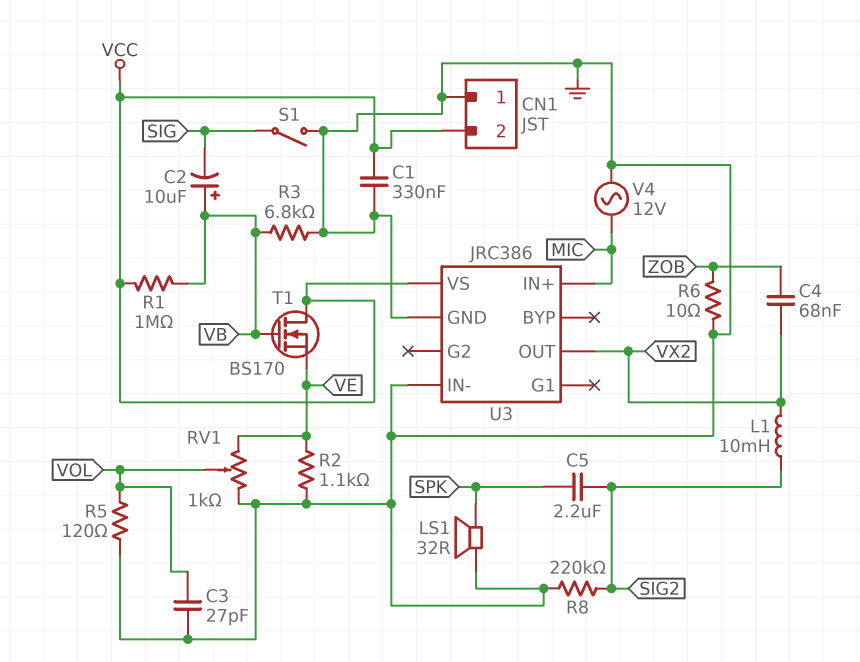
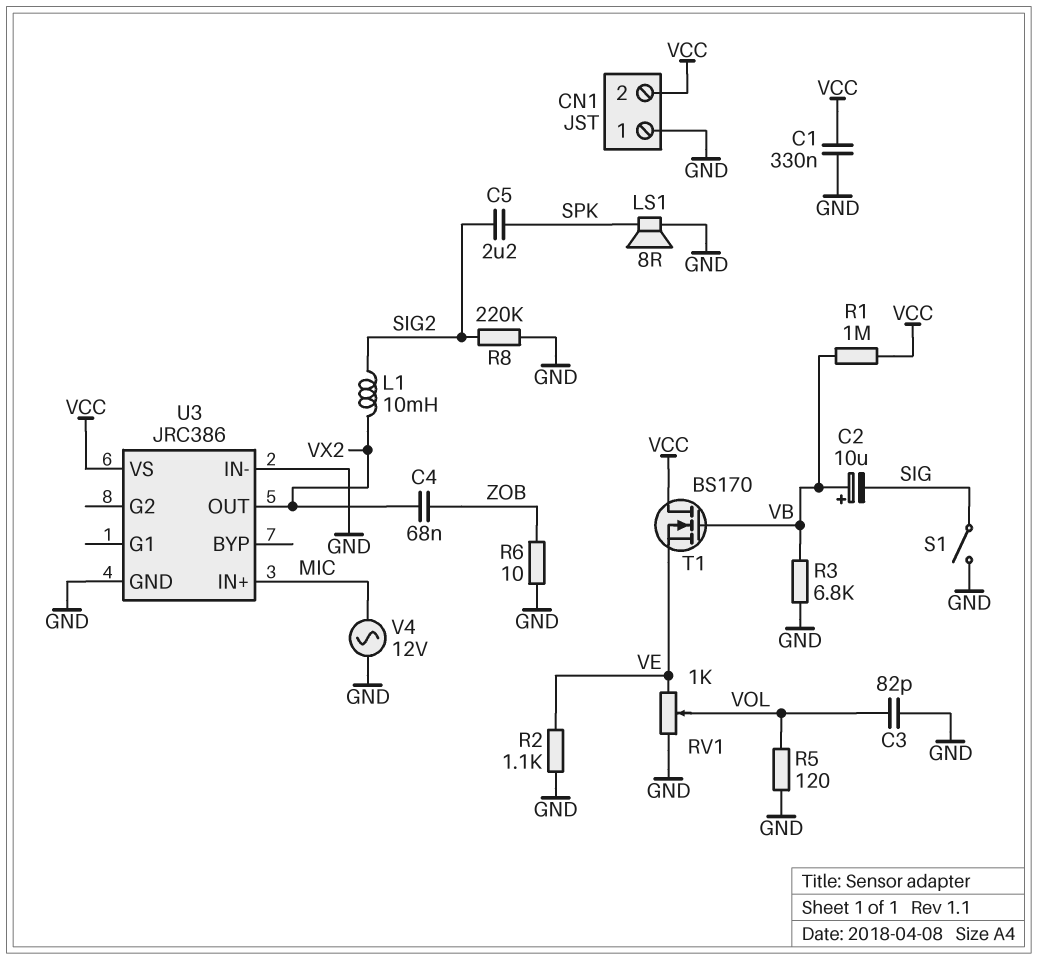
C3: 27pF (GND, VOL) -> 82pF (GND, VOL)
LS1: speaker 32R (GND, SPK) -> speaker 8R (GND, SPK)

